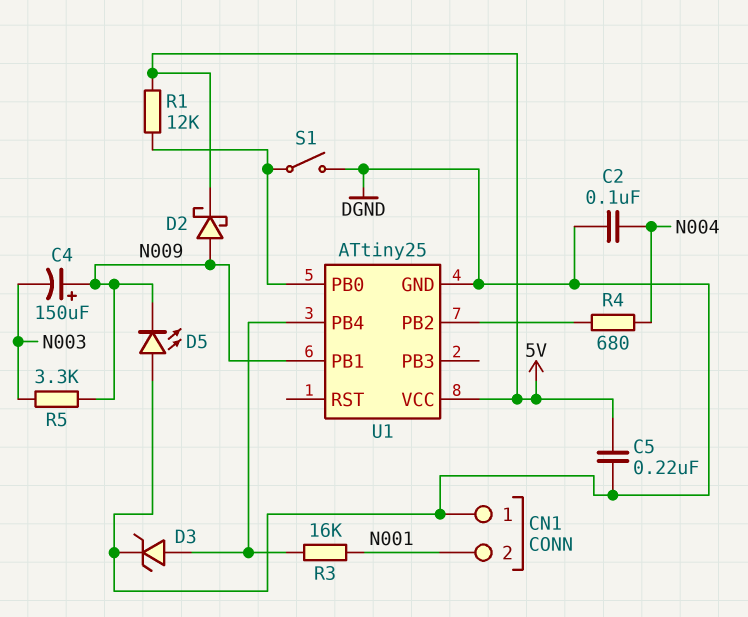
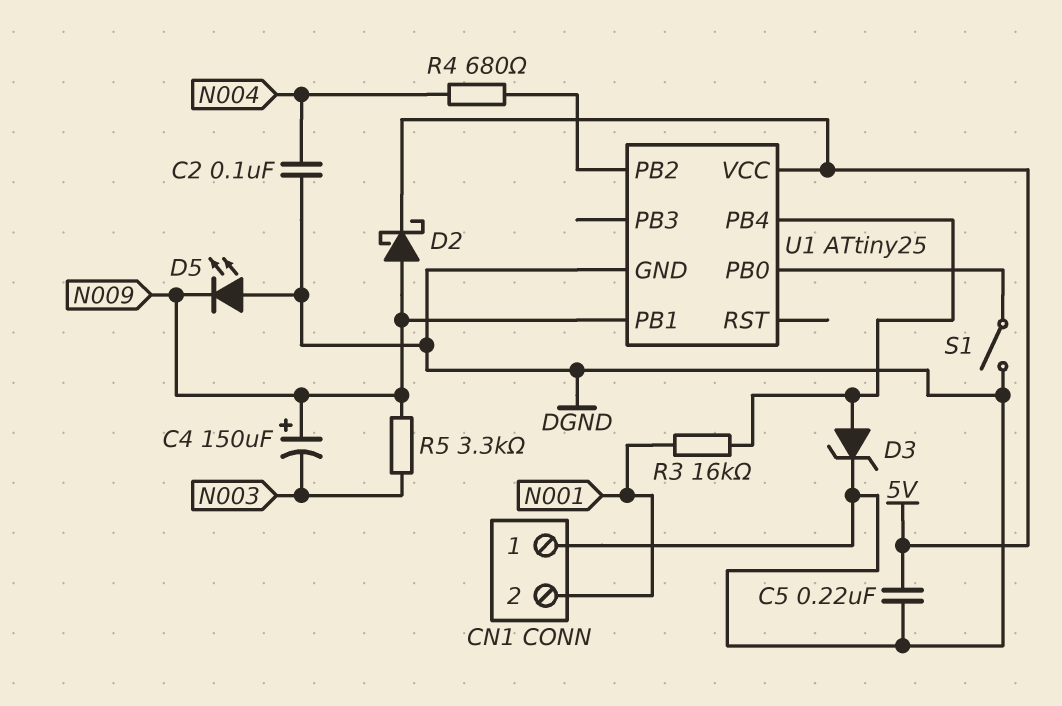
R1: 12k (5V, U1/PB0) -> none

